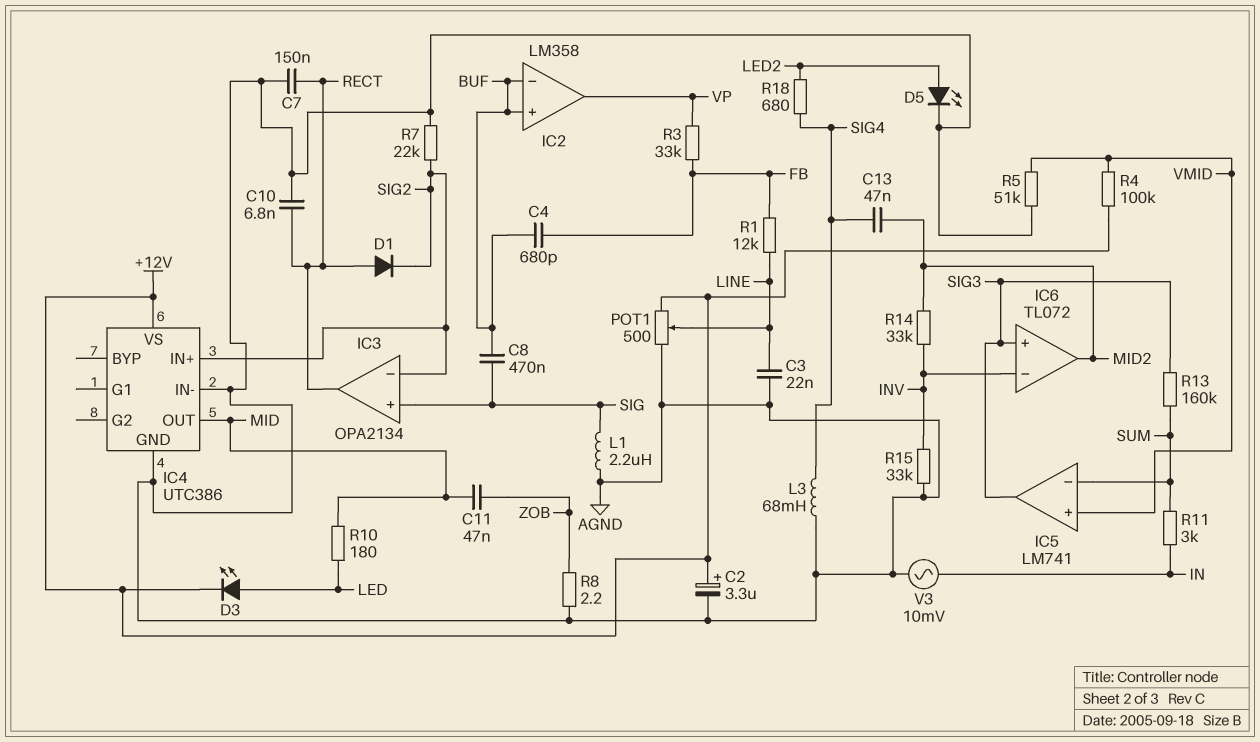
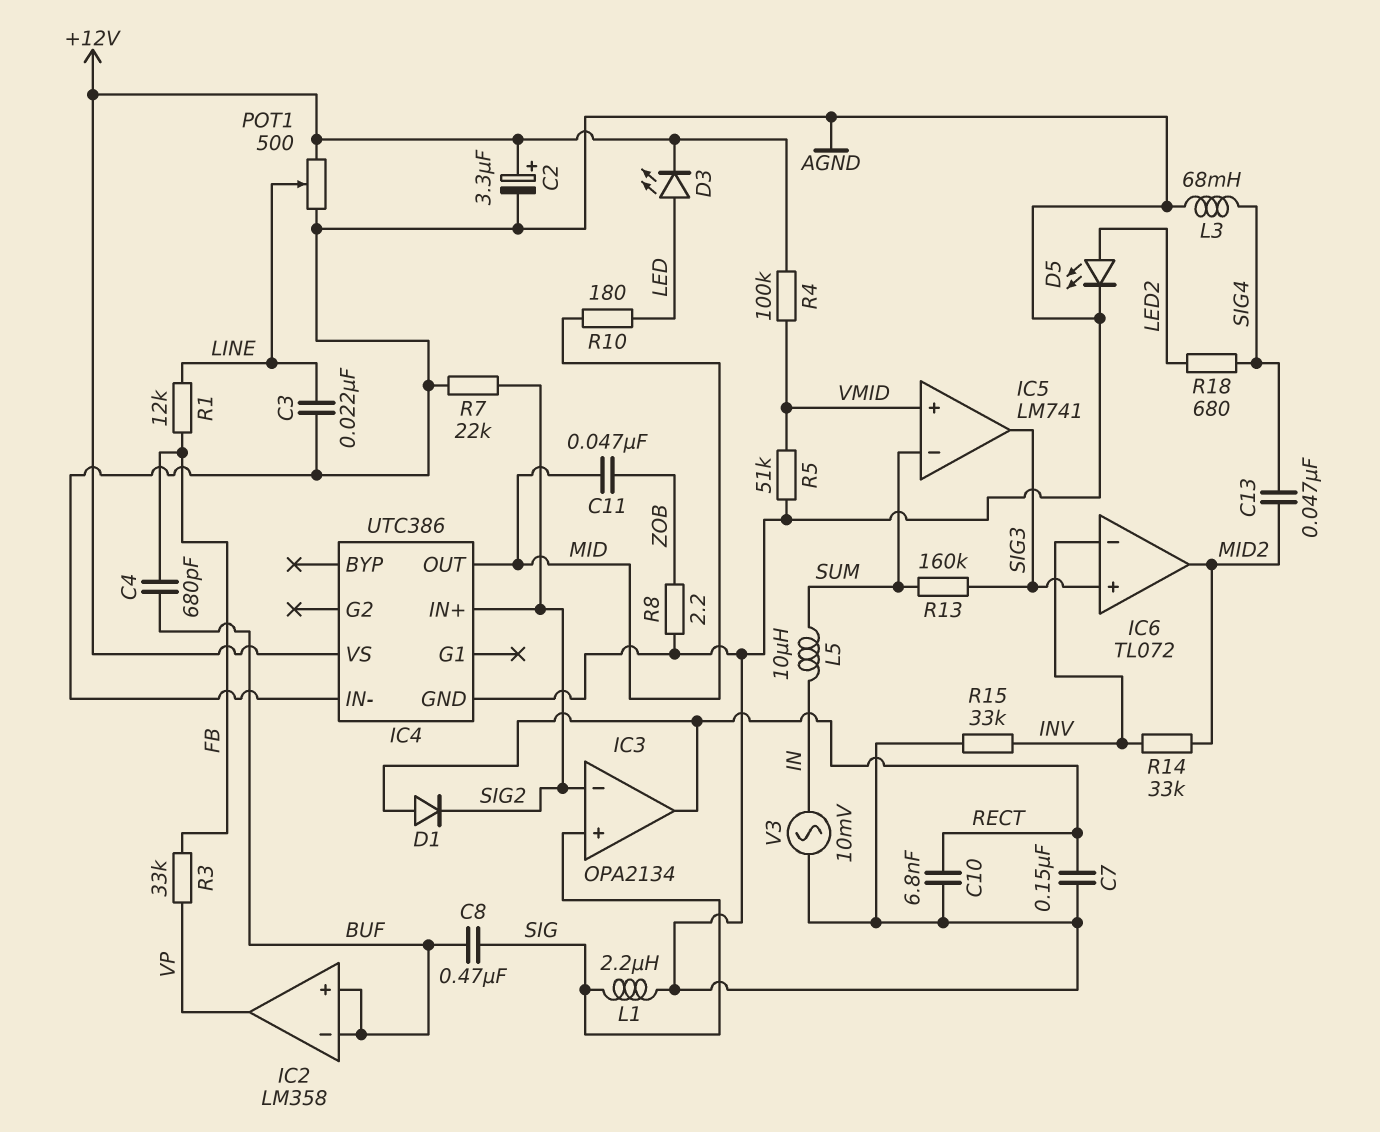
L5: none -> 10uH (IN, SUM)
R11: 3k (IN, SUM) -> none

